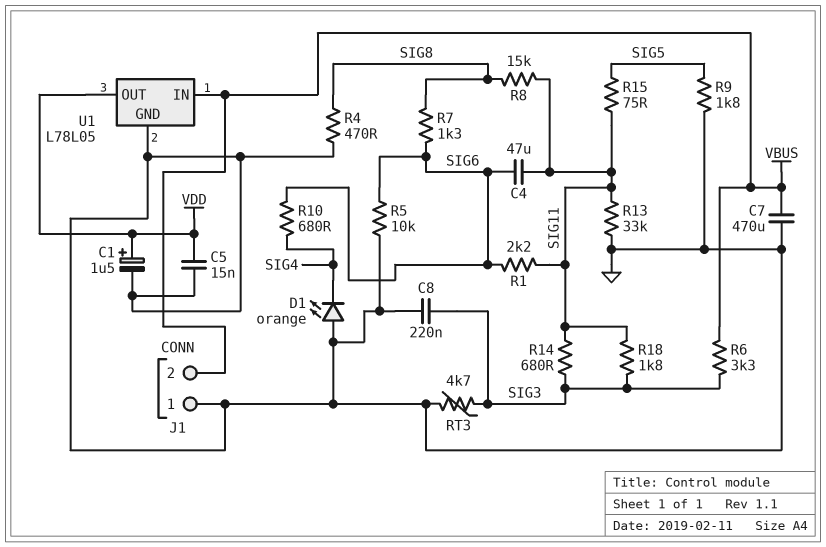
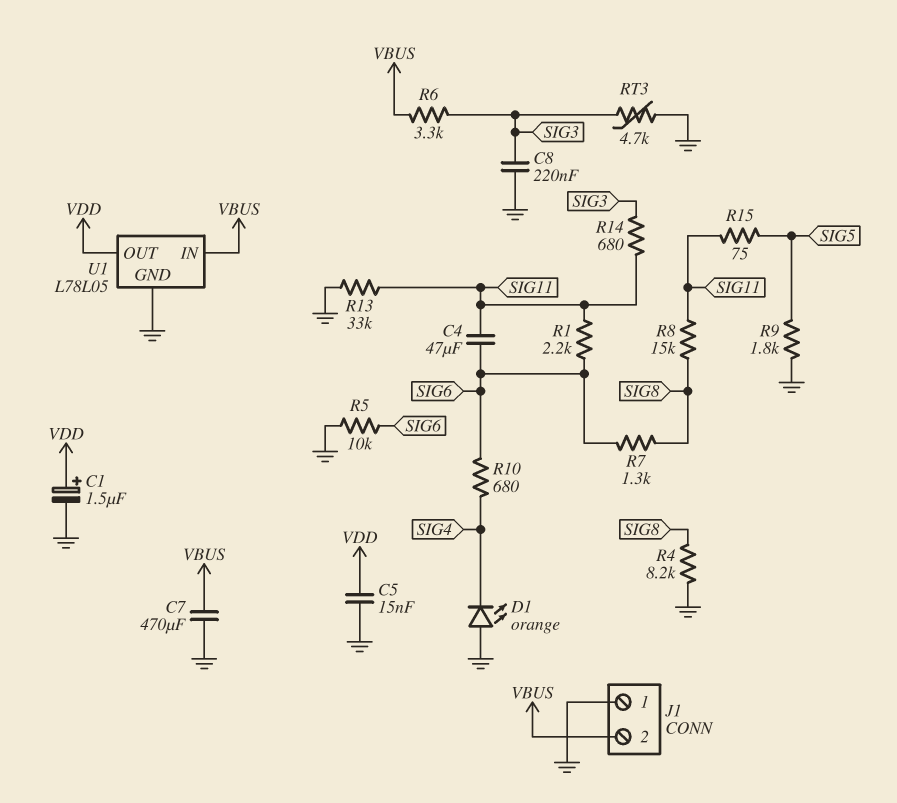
R4: 470 (GND, SIG8) -> 8.2k (GND, SIG8)
R18: 1.8k (SIG3, SIG11) -> none

